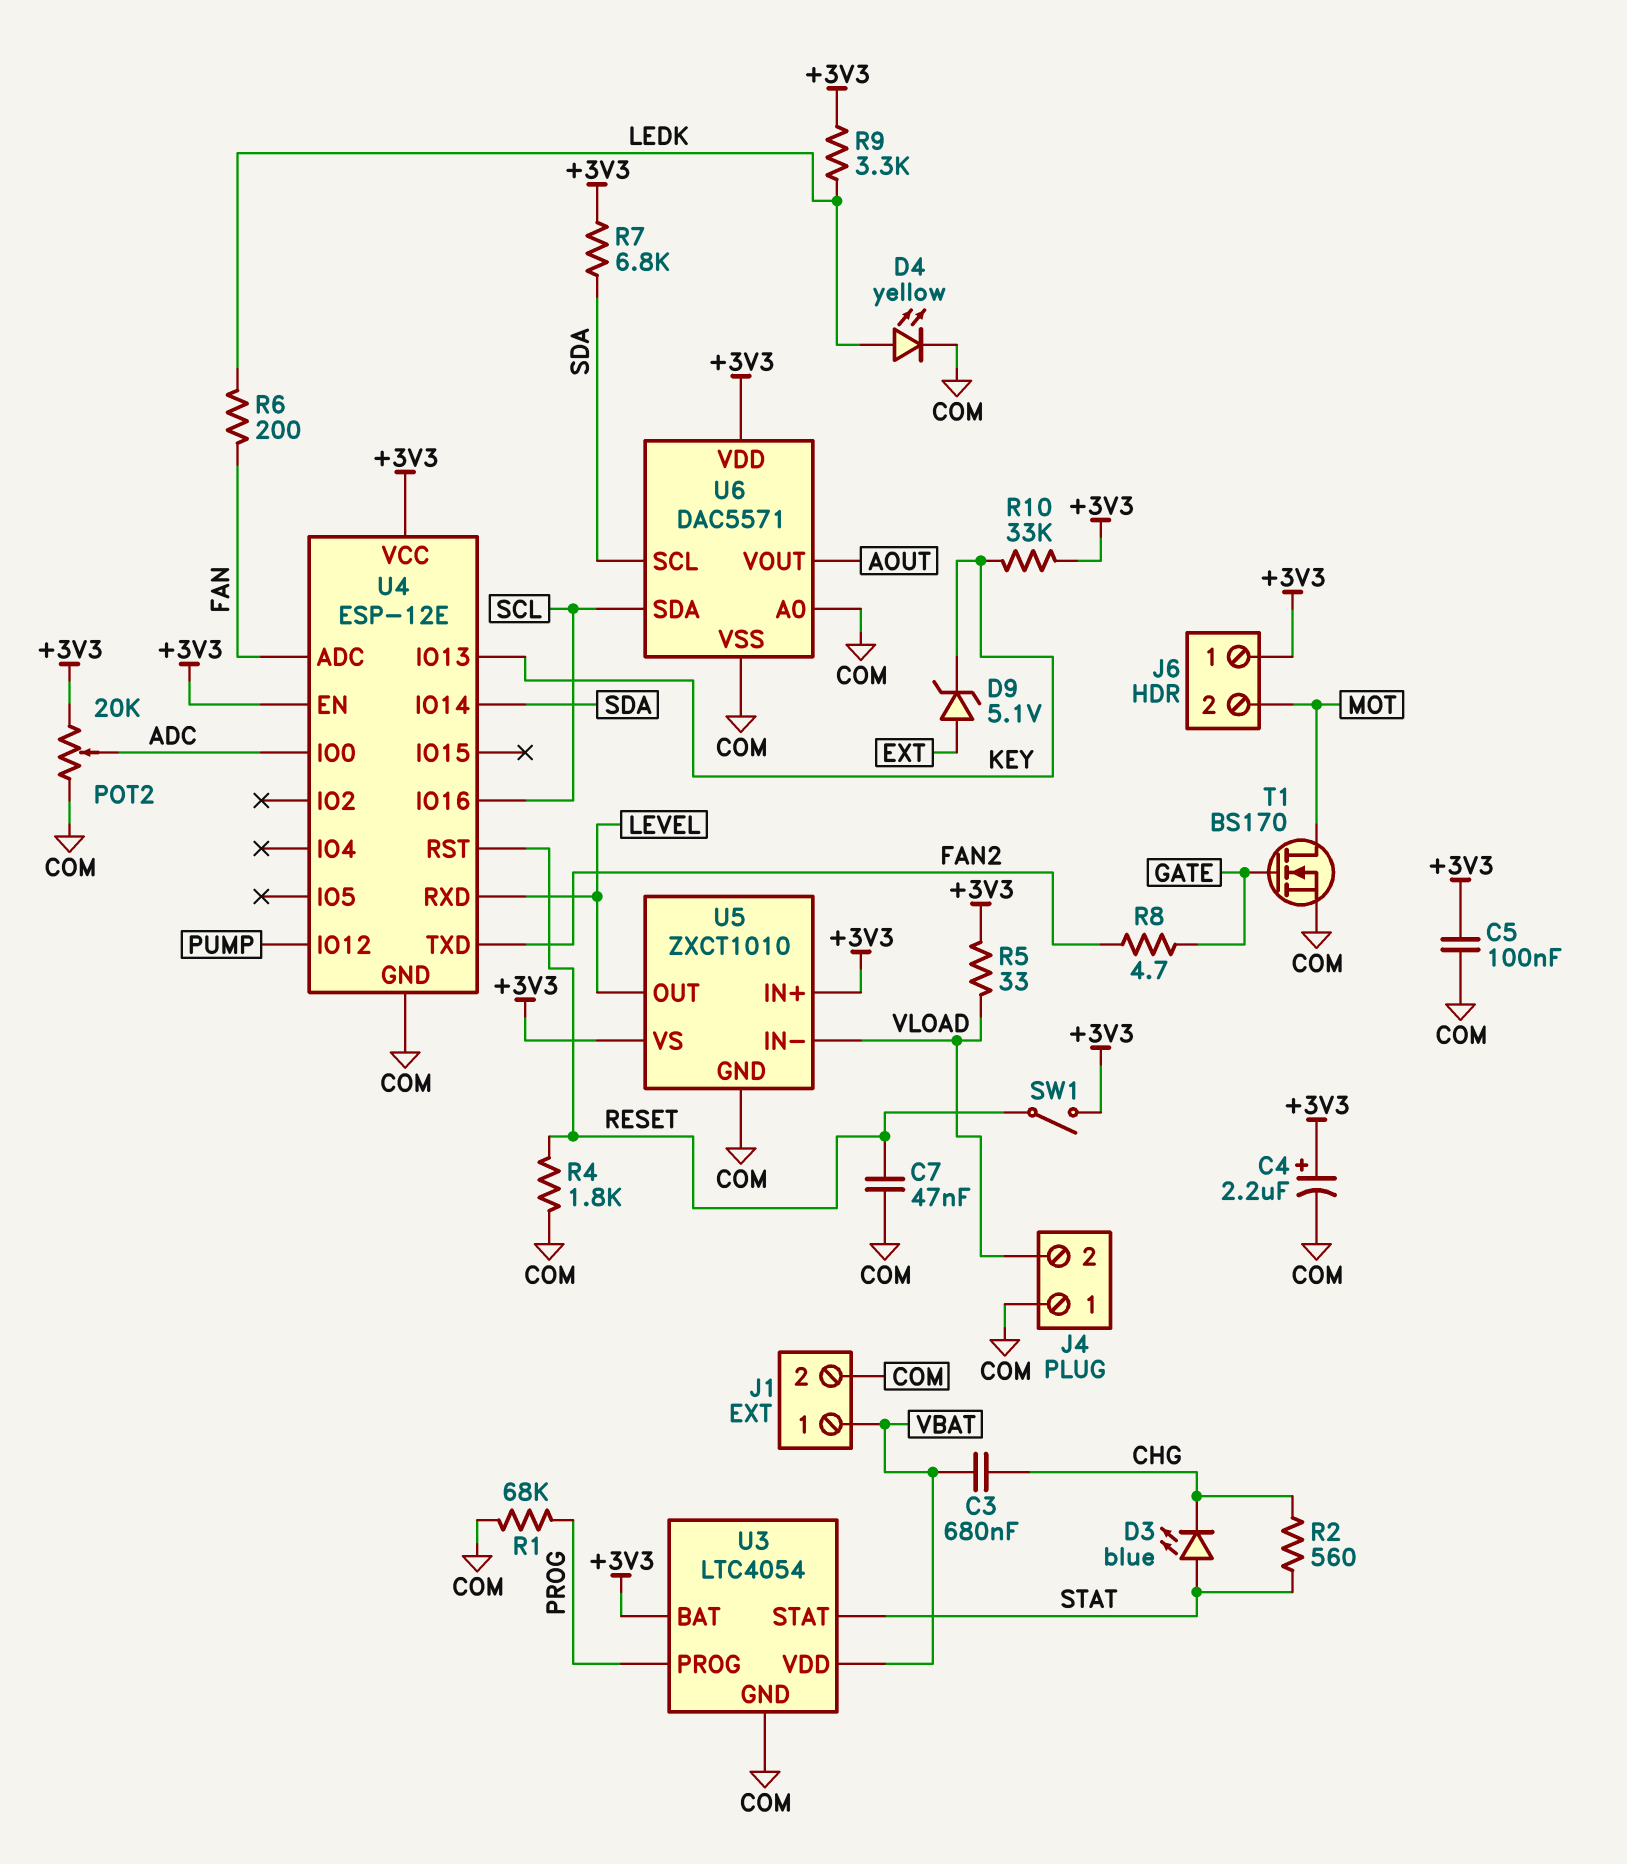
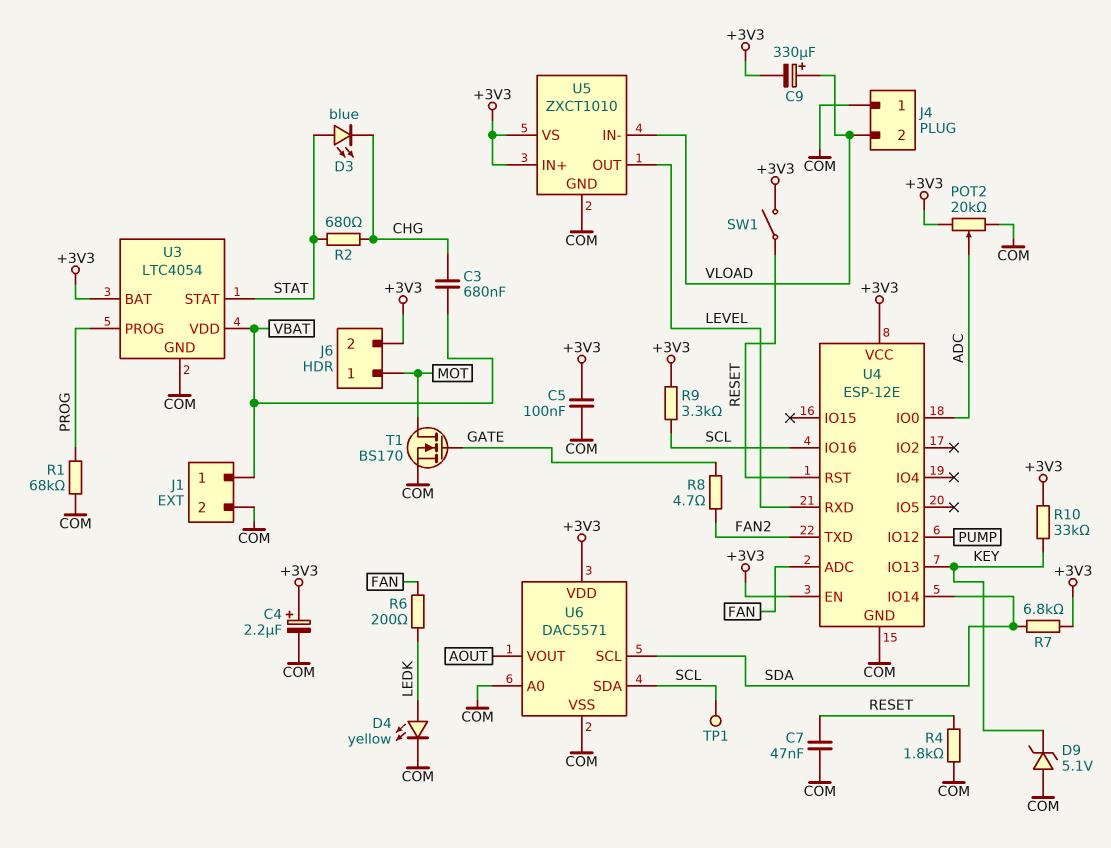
C9: none -> 330uF (plus VLOAD, minus +3V3)
D9: zener 5.1V (A EXT, K KEY) -> zener 5.1V (A COM, K KEY)
J6 pin 1: +3V3 -> MOT
J6 pin 2: MOT -> +3V3
R2: 560 (CHG, STAT) -> 680 (CHG, STAT)
R5: 33 (+3V3, VLOAD) -> none
R9: 3.3k (+3V3, LEDK) -> 3.3k (+3V3, SCL)
TP1: none -> test point (SCL)

